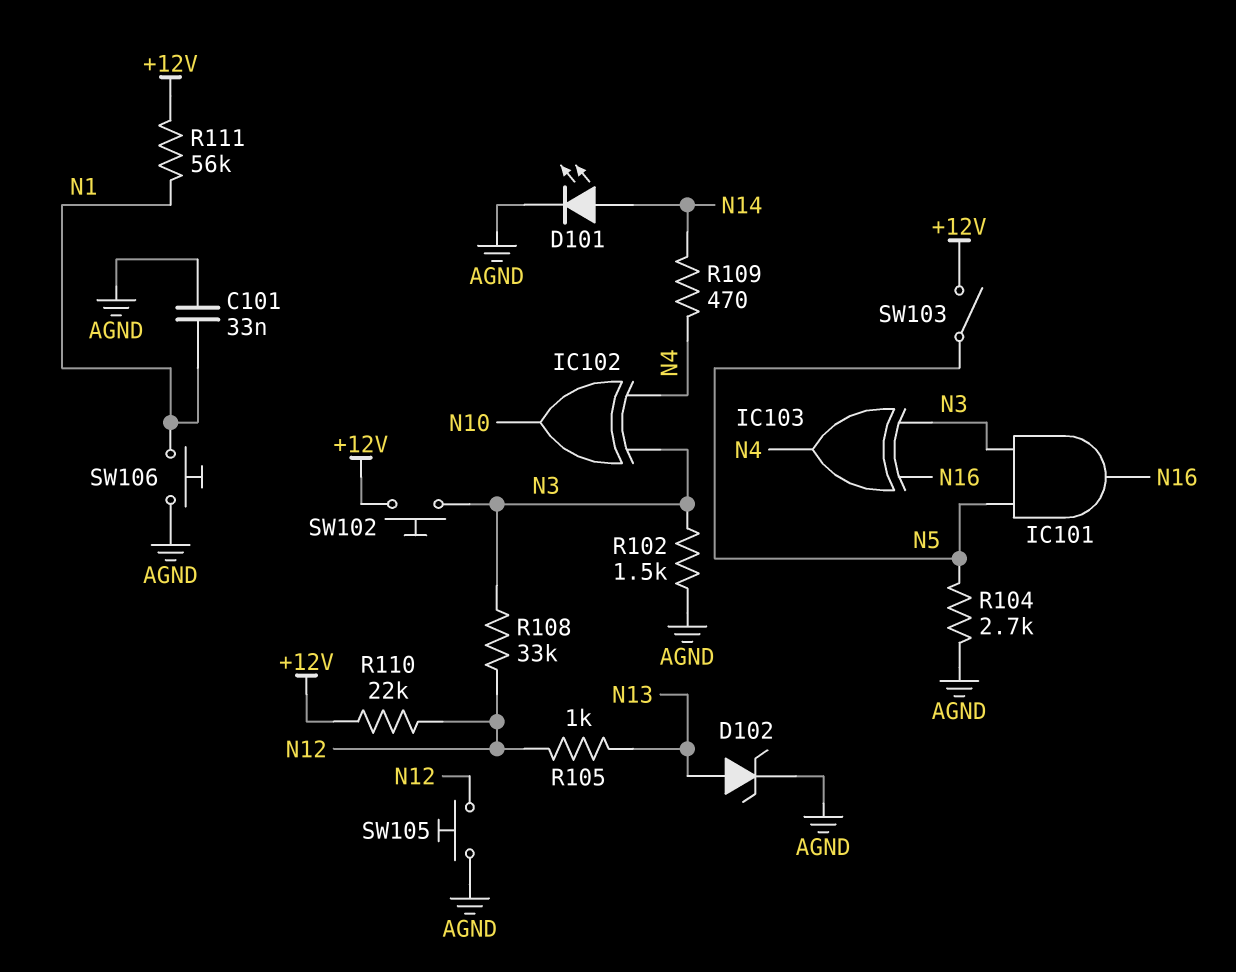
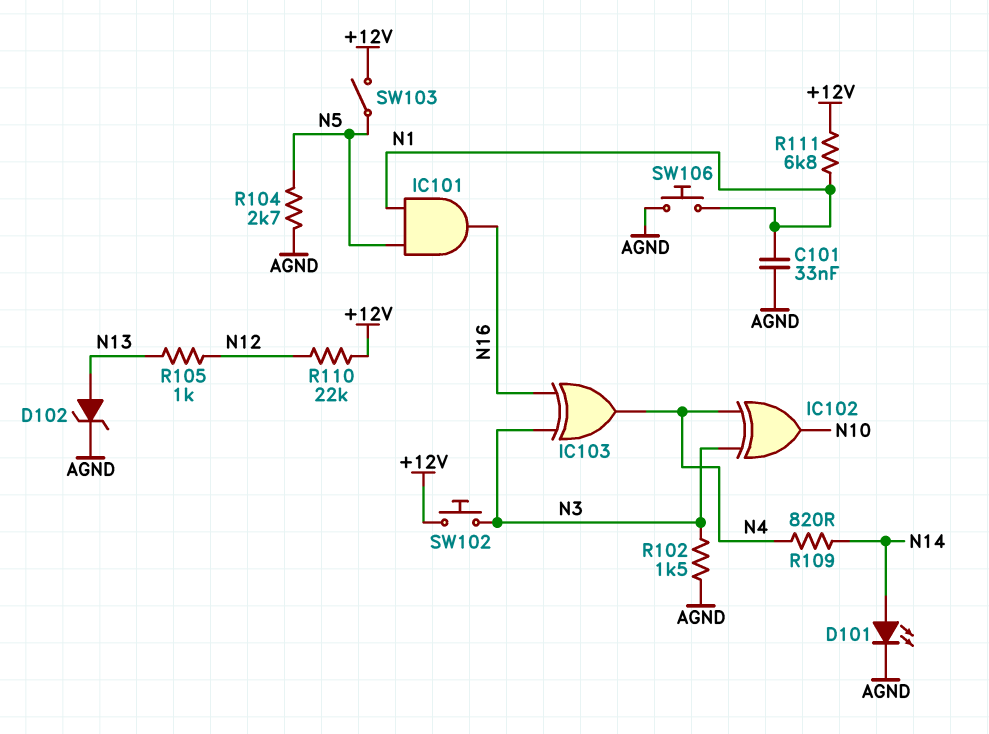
IC101: AND (in N3, in N5, out N16) -> AND (in N1, in N5, out N16)
R108: 33k (N3, N12) -> none
R109: 470 (N4, N14) -> 820 (N4, N14)
R111: 56k (+12V, N1) -> 6.8k (+12V, N1)
SW105: button (AGND, N12) -> none

